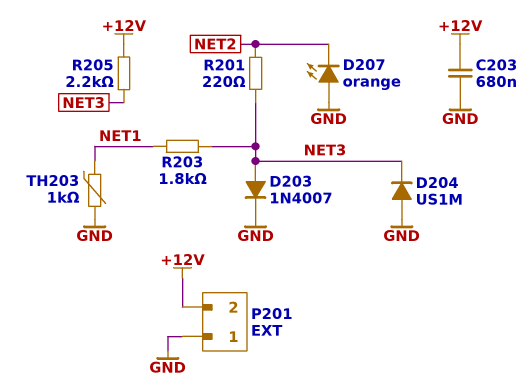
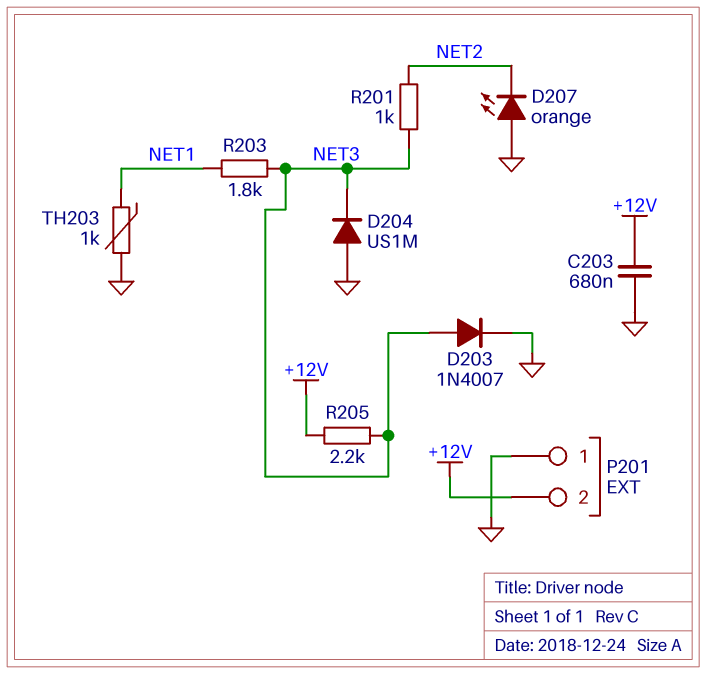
R201: 220 (NET2, NET3) -> 1k (NET2, NET3)

